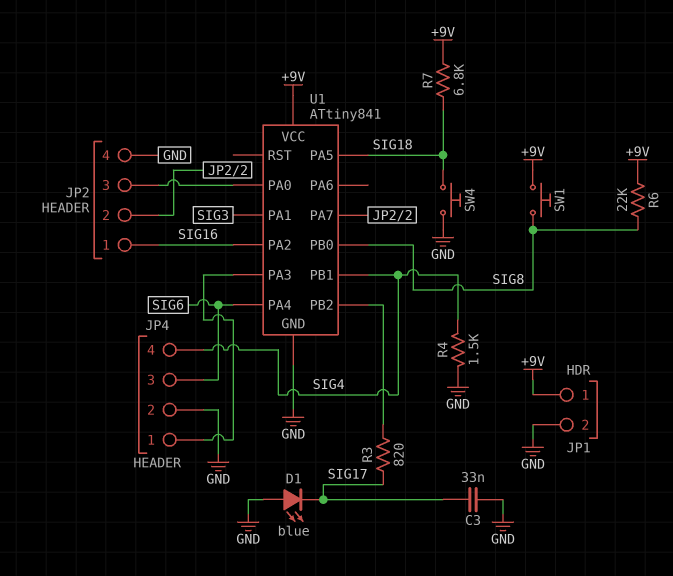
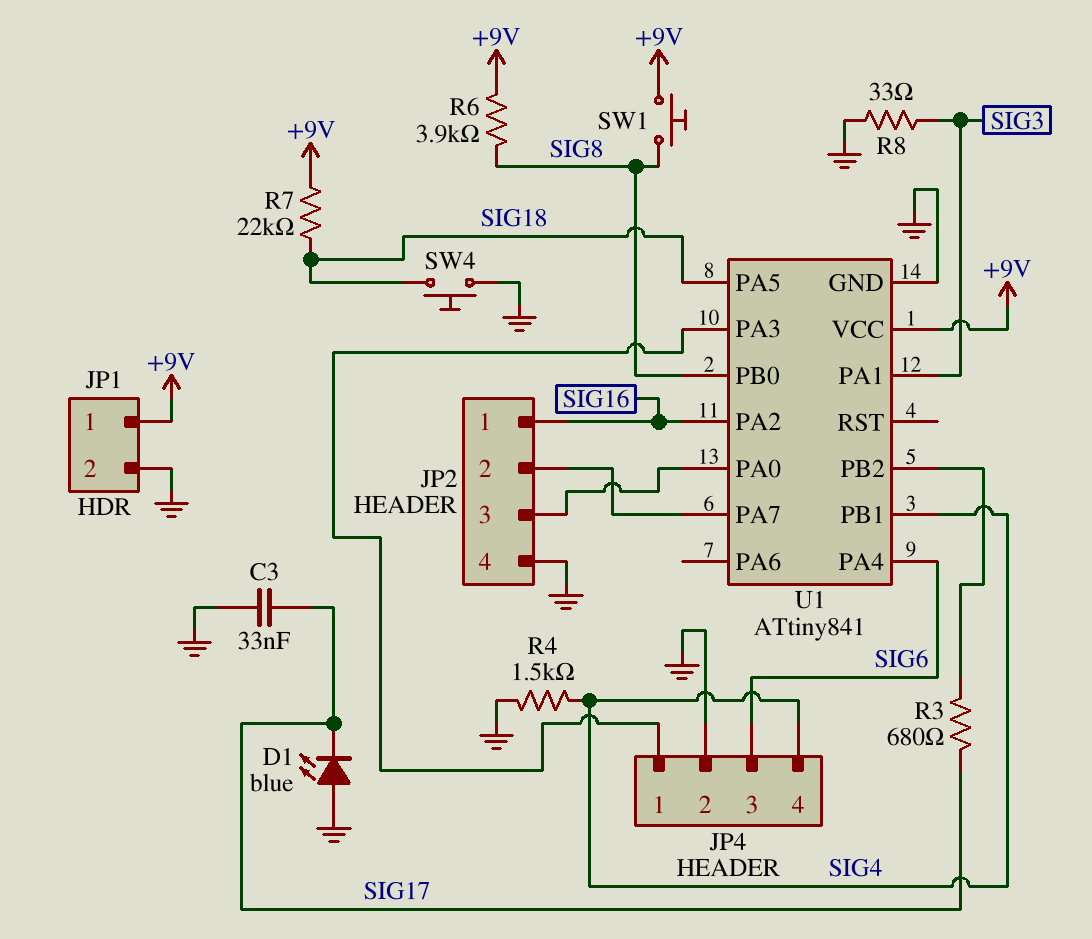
R3: 820 (SIG17, U1/PB2) -> 680 (SIG17, U1/PB2)
R6: 22k (+9V, SIG8) -> 3.9k (+9V, SIG8)
R7: 6.8k (+9V, SIG18) -> 22k (+9V, SIG18)
R8: none -> 33 (GND, SIG3)

